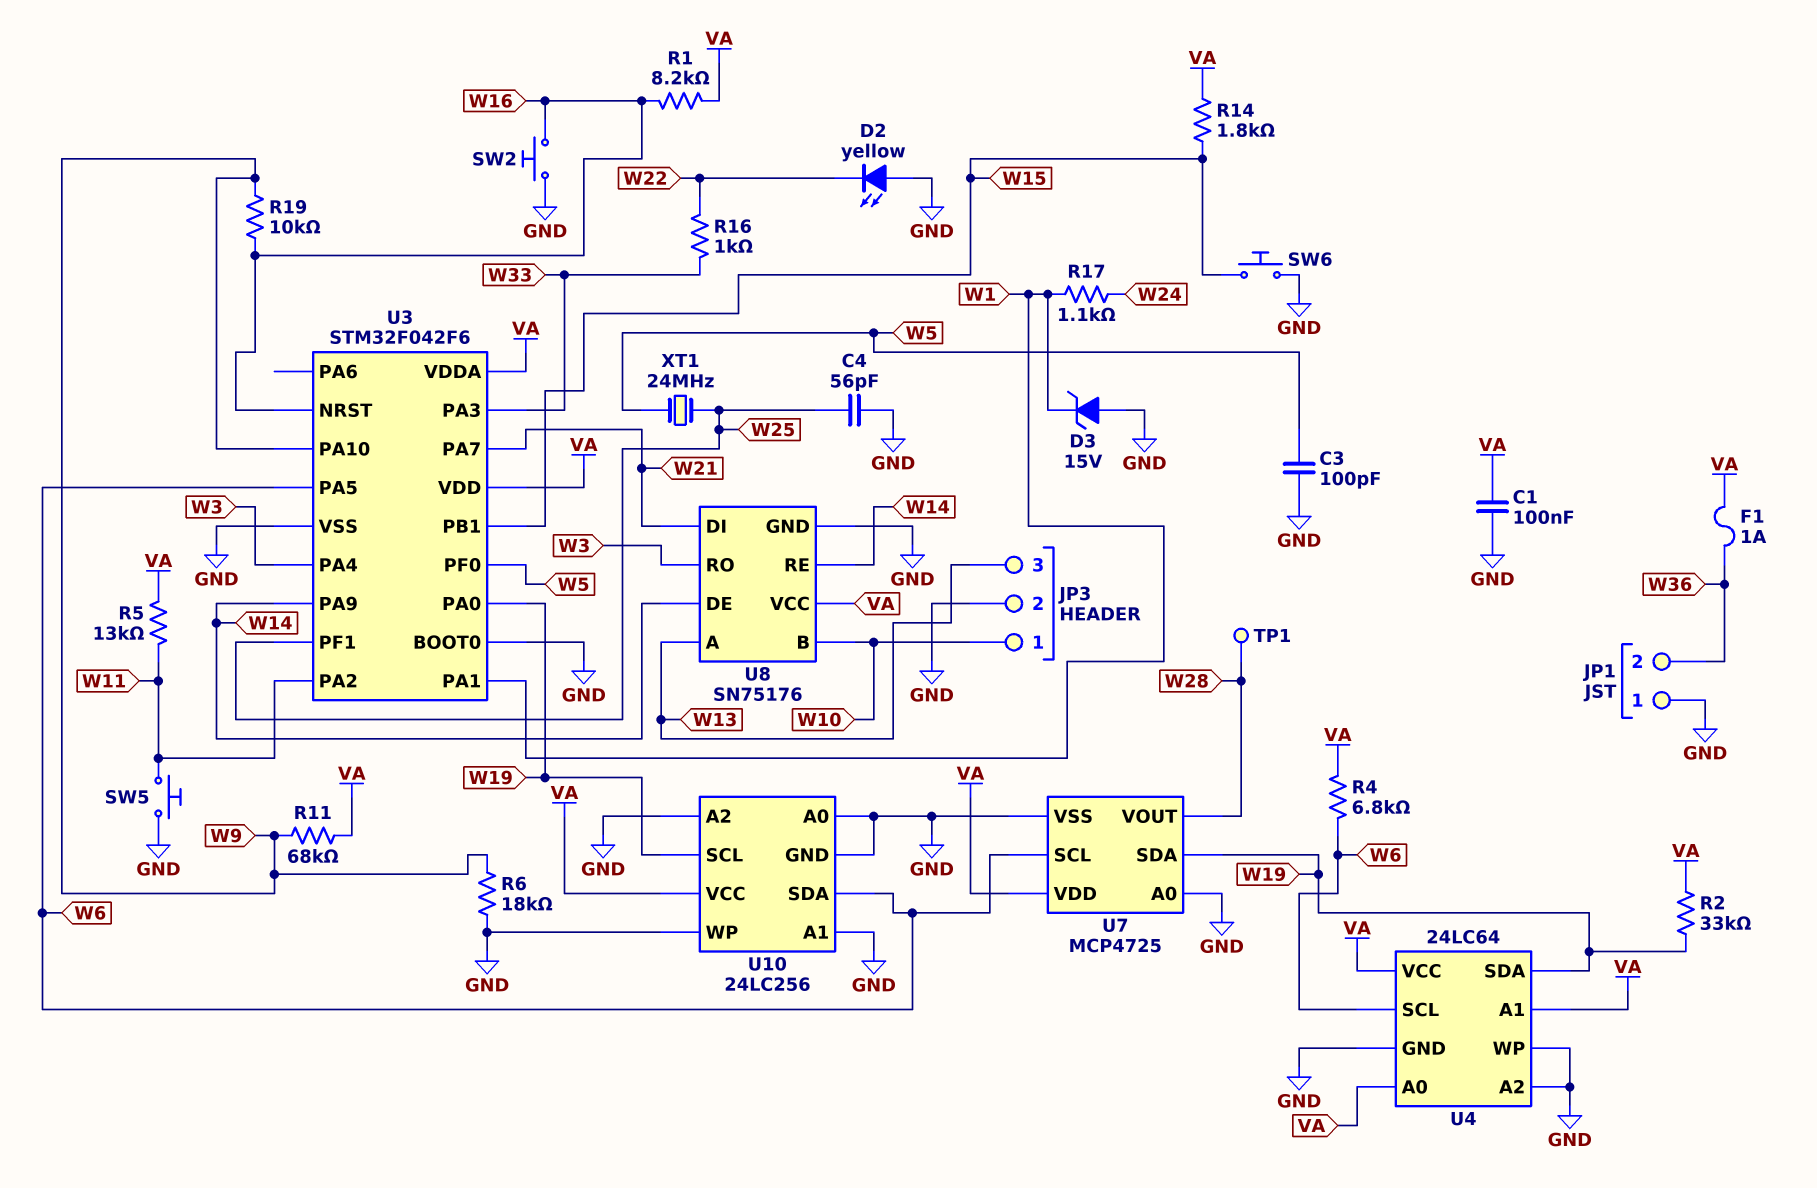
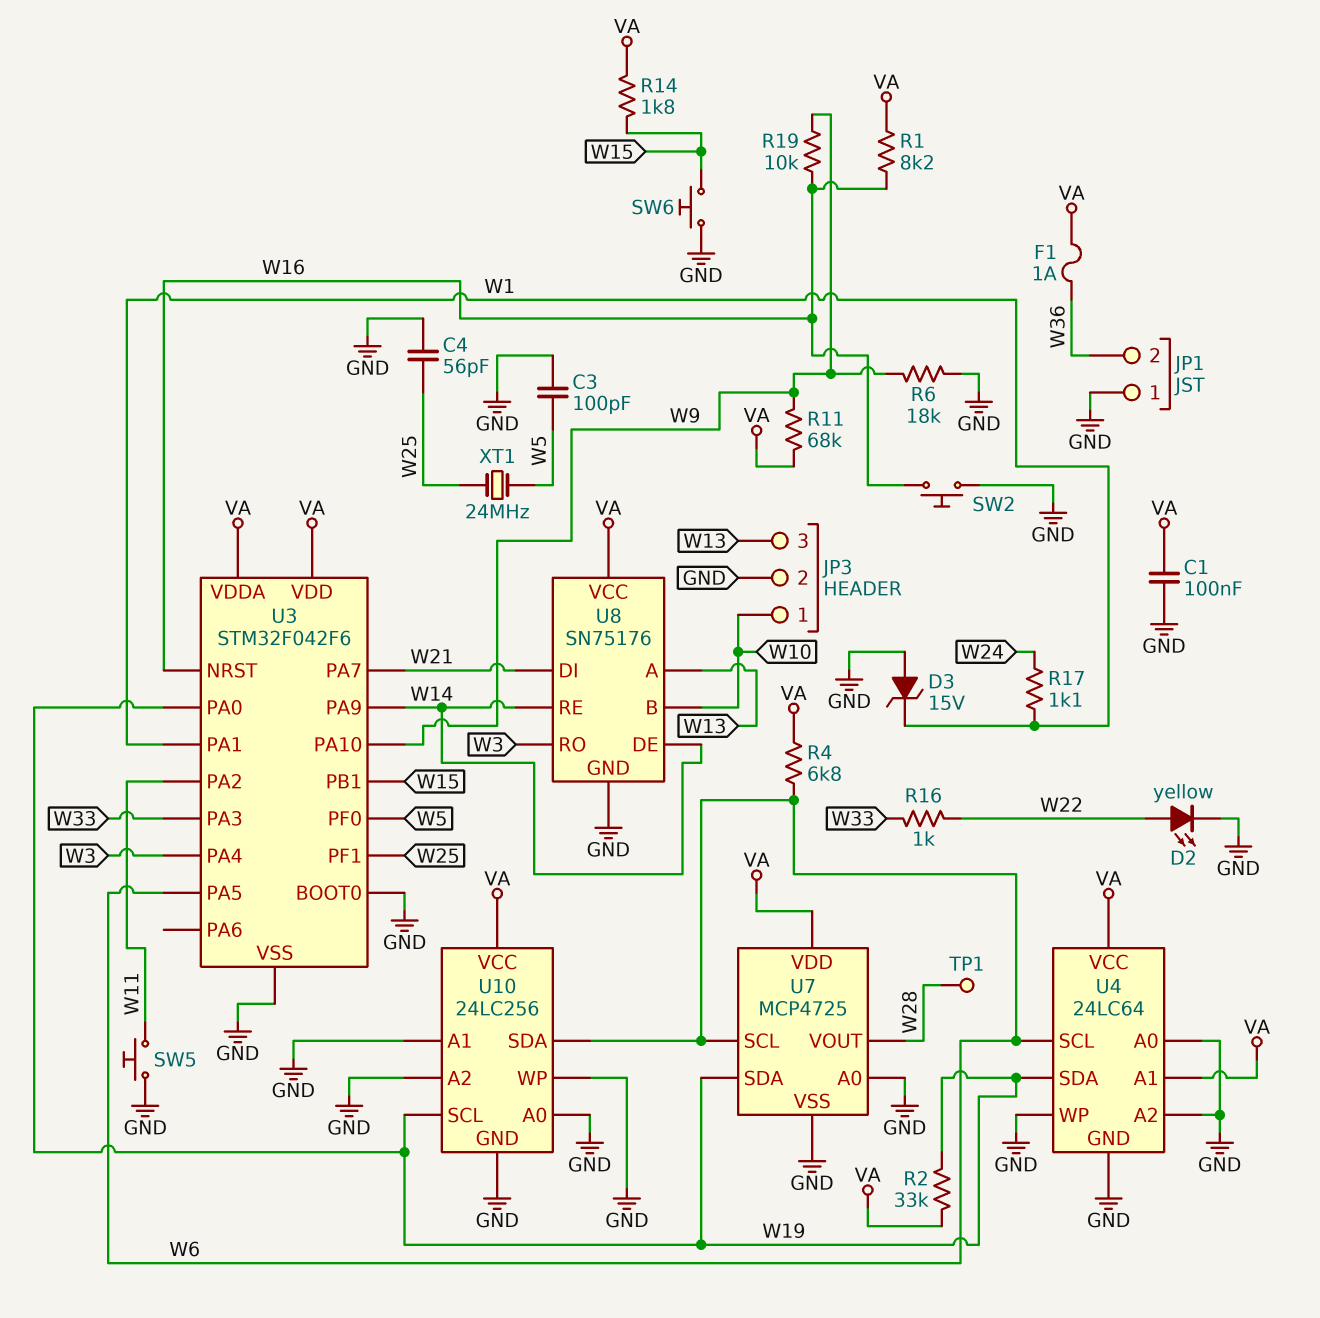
D2: LED yellow (A GND, K W22) -> LED yellow (A W22, K GND)
R5: 13k (VA, W11) -> none
U4 pin A0: VA -> GND

